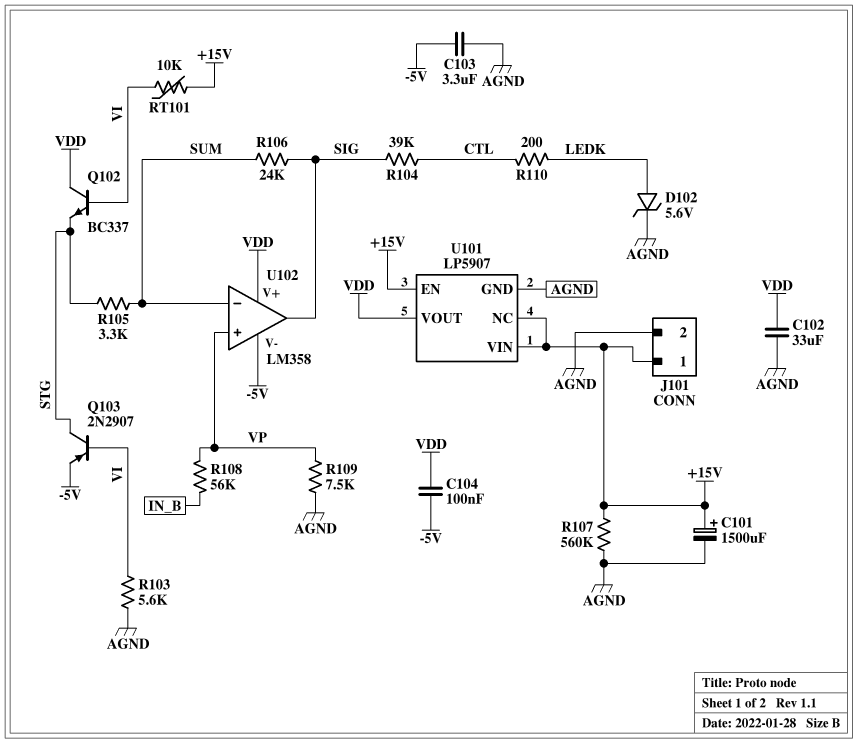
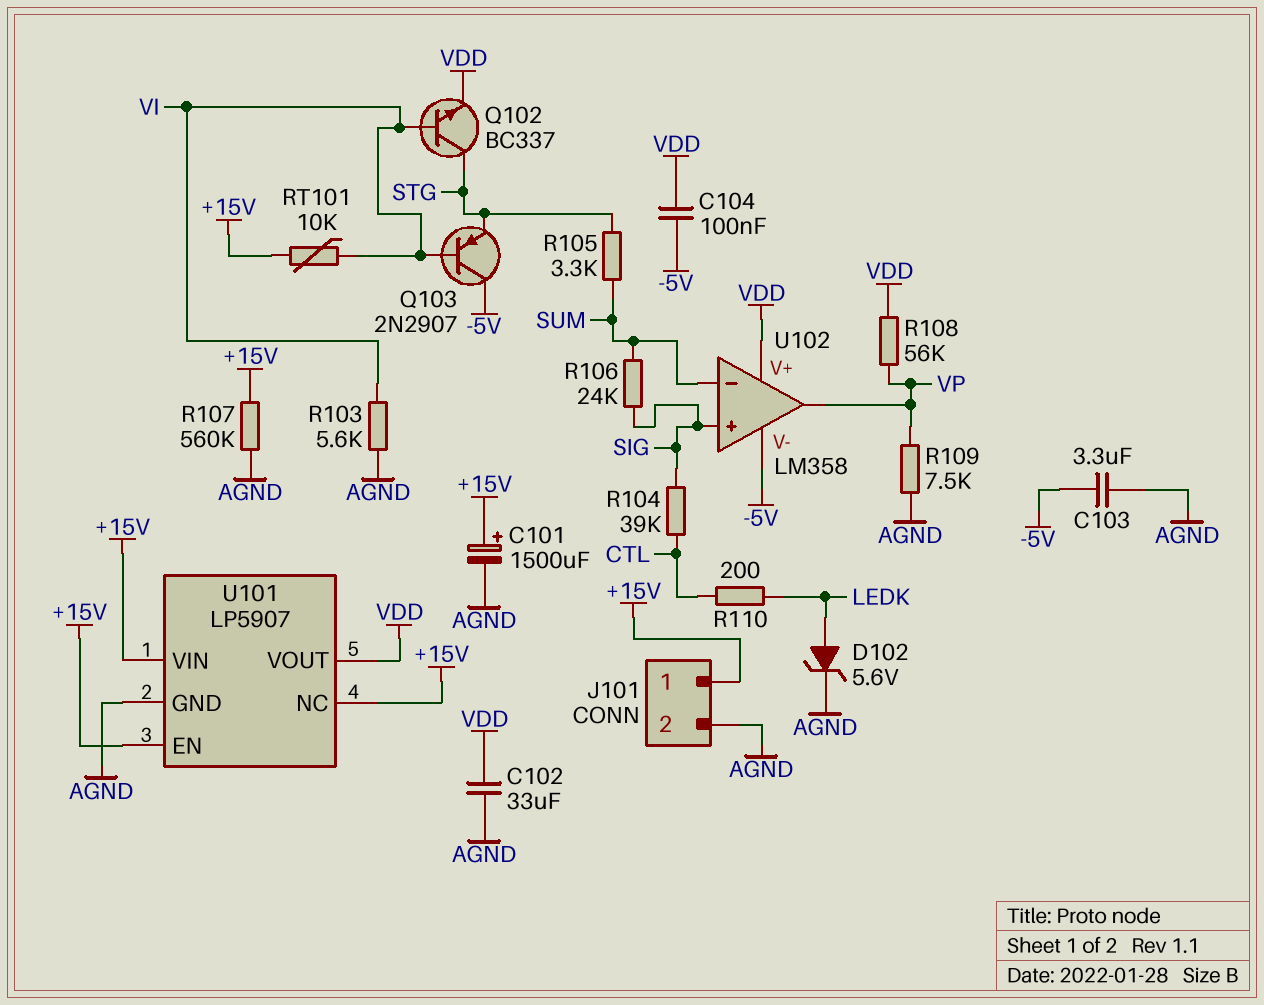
Q102: NPN BC337 (B VI, C VDD, E STG) -> NPN BC337 (B VI, C STG, E VDD)
Q103: PNP 2N2907 (B VI, C STG, E -5V) -> PNP 2N2907 (B VI, C -5V, E STG)
R108: 56k (IN_B, VP) -> 56k (VDD, VP)
U102 pin in+: VP -> SIG
U102 pin out: SIG -> VP

